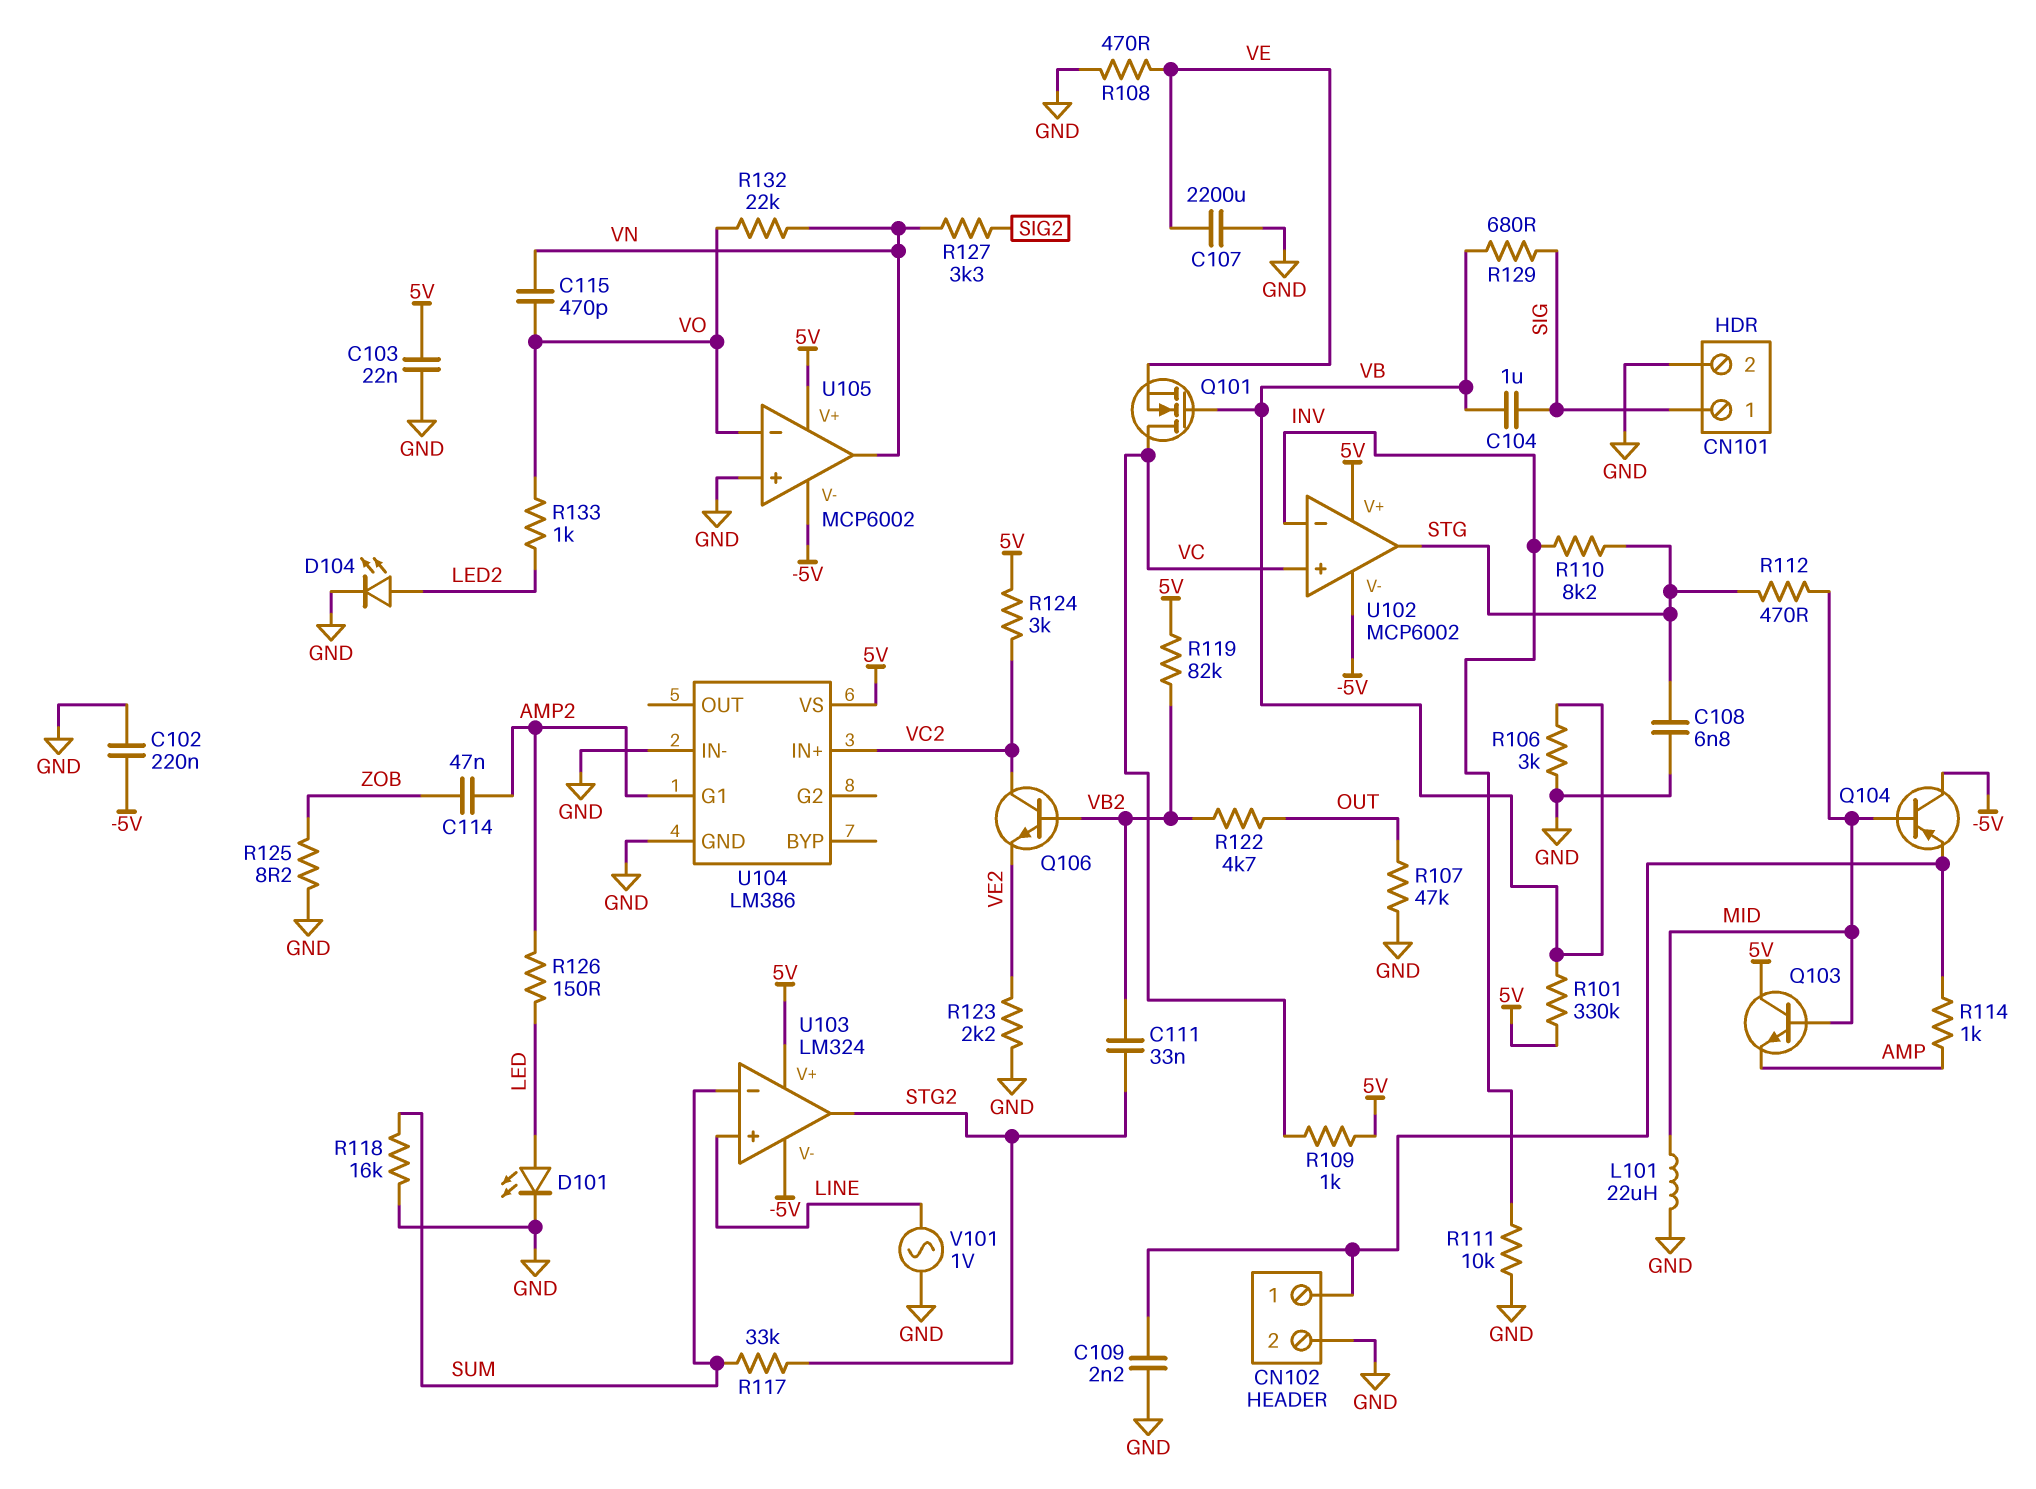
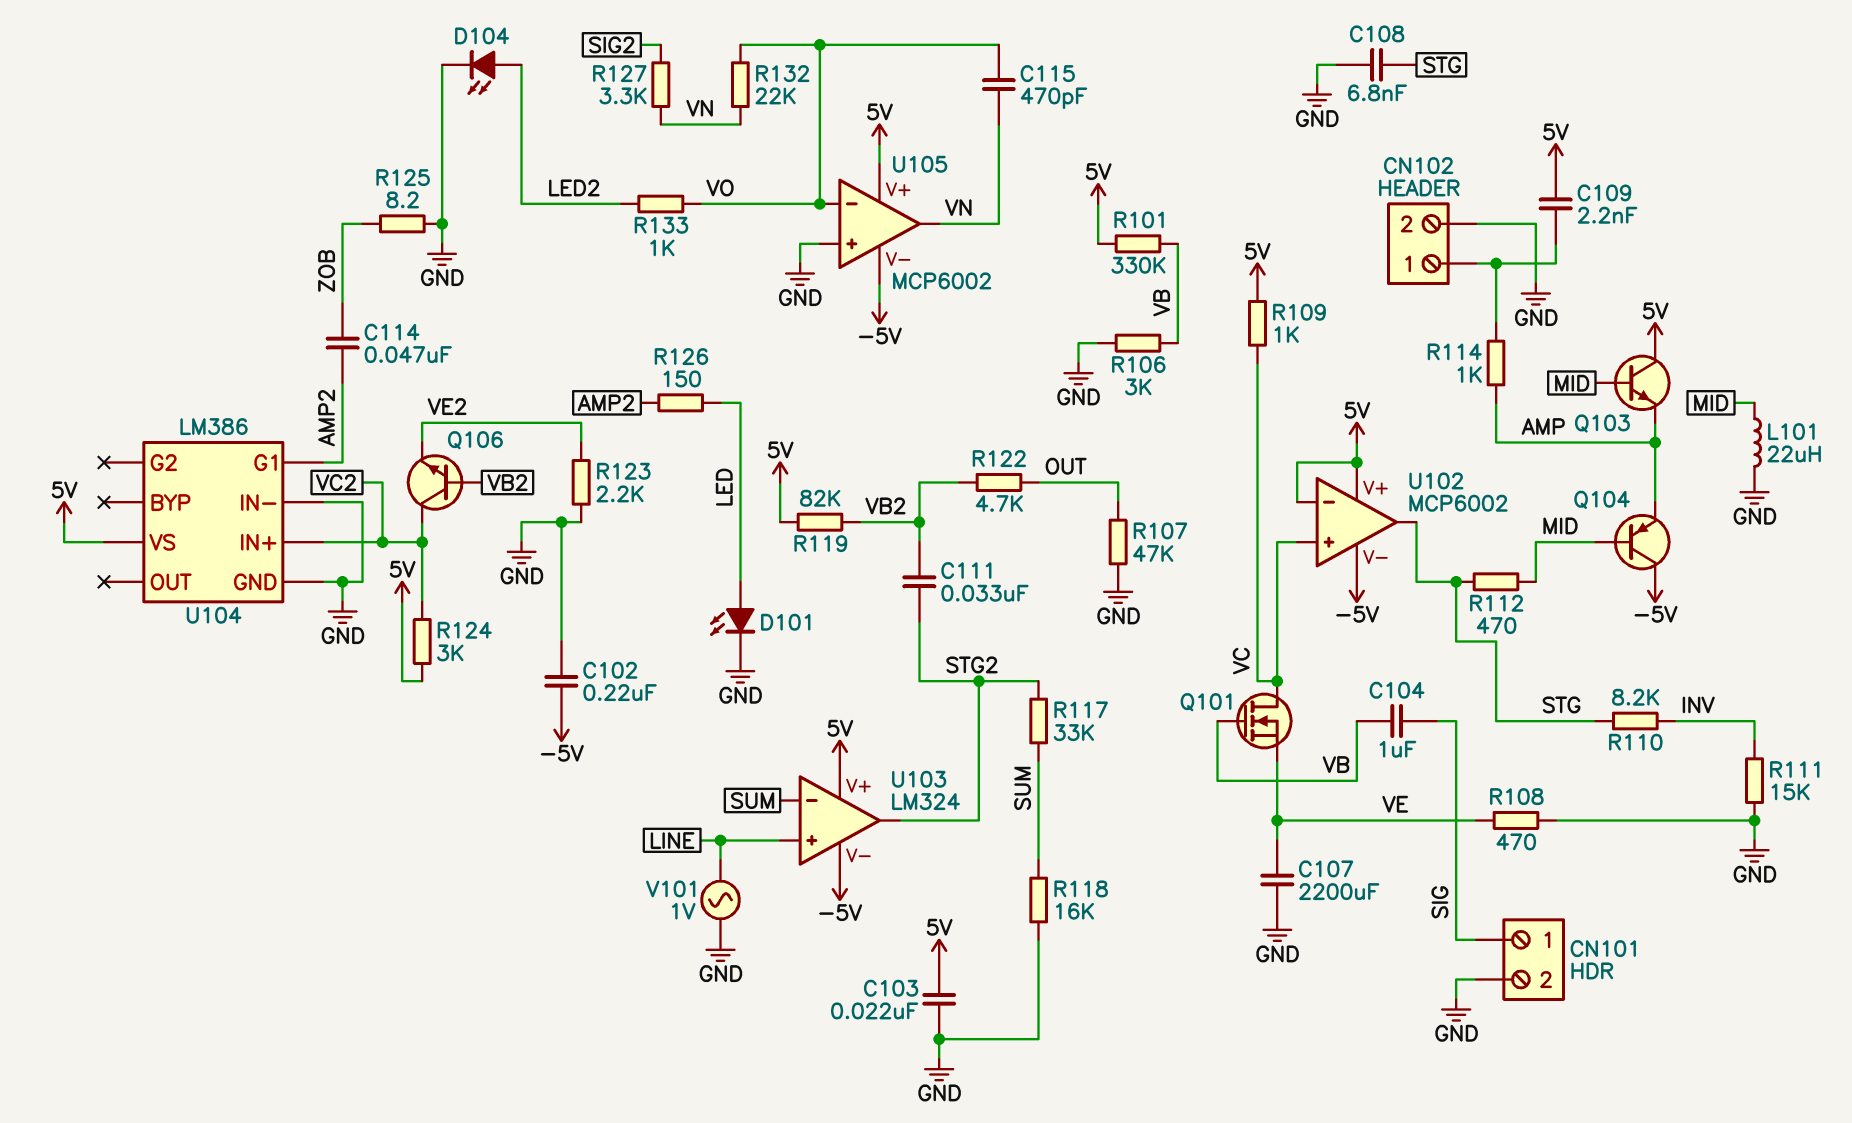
C109: 2.2nF (CN102/1, GND) -> 2.2nF (5V, CN102/1)
Q104: PNP (B MID, C -5V, E CN102/1) -> PNP (B MID, C -5V, E AMP)
R111: 10k (GND, INV) -> 15k (GND, INV)
R129: 680 (SIG, VB) -> none
U102 pin in-: INV -> 5V

